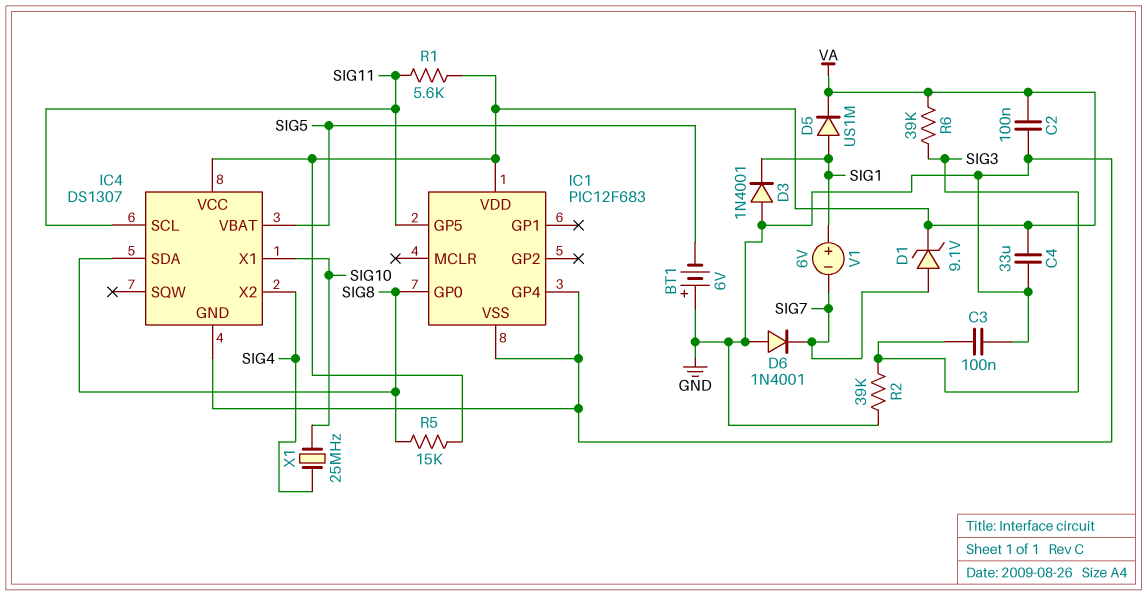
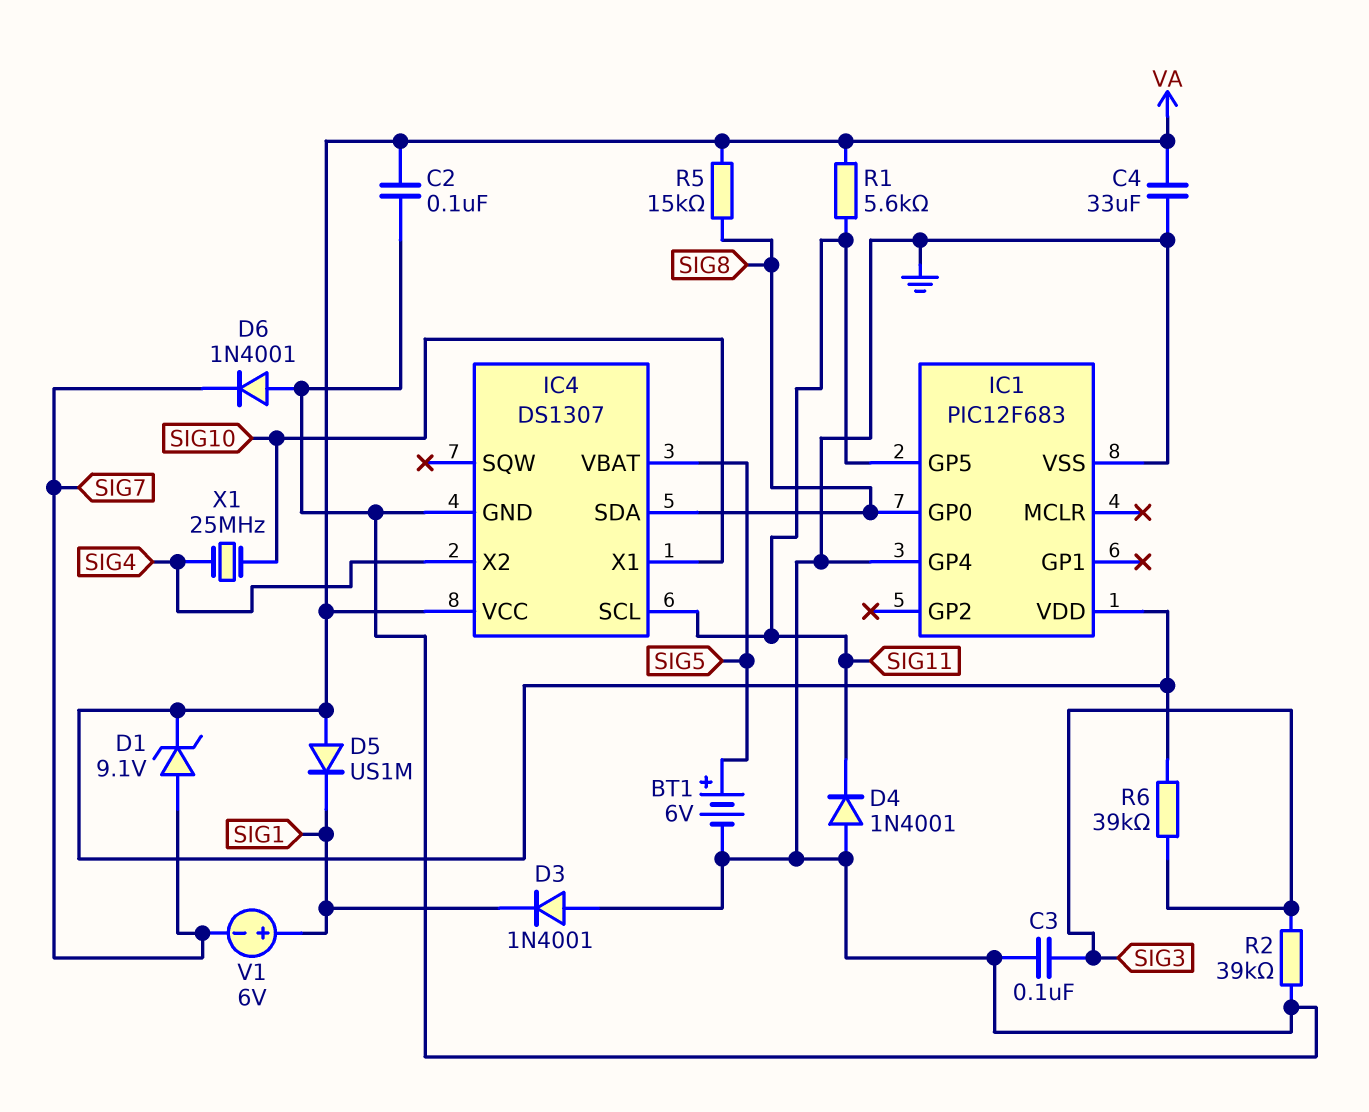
BT1: 6V (plus GND, minus SIG5) -> 6V (plus SIG5, minus GND)
D4: none -> diode 1N4001 (A GND, K SIG11)
D5: diode US1M (A SIG1, K VA) -> diode US1M (A VA, K SIG1)

